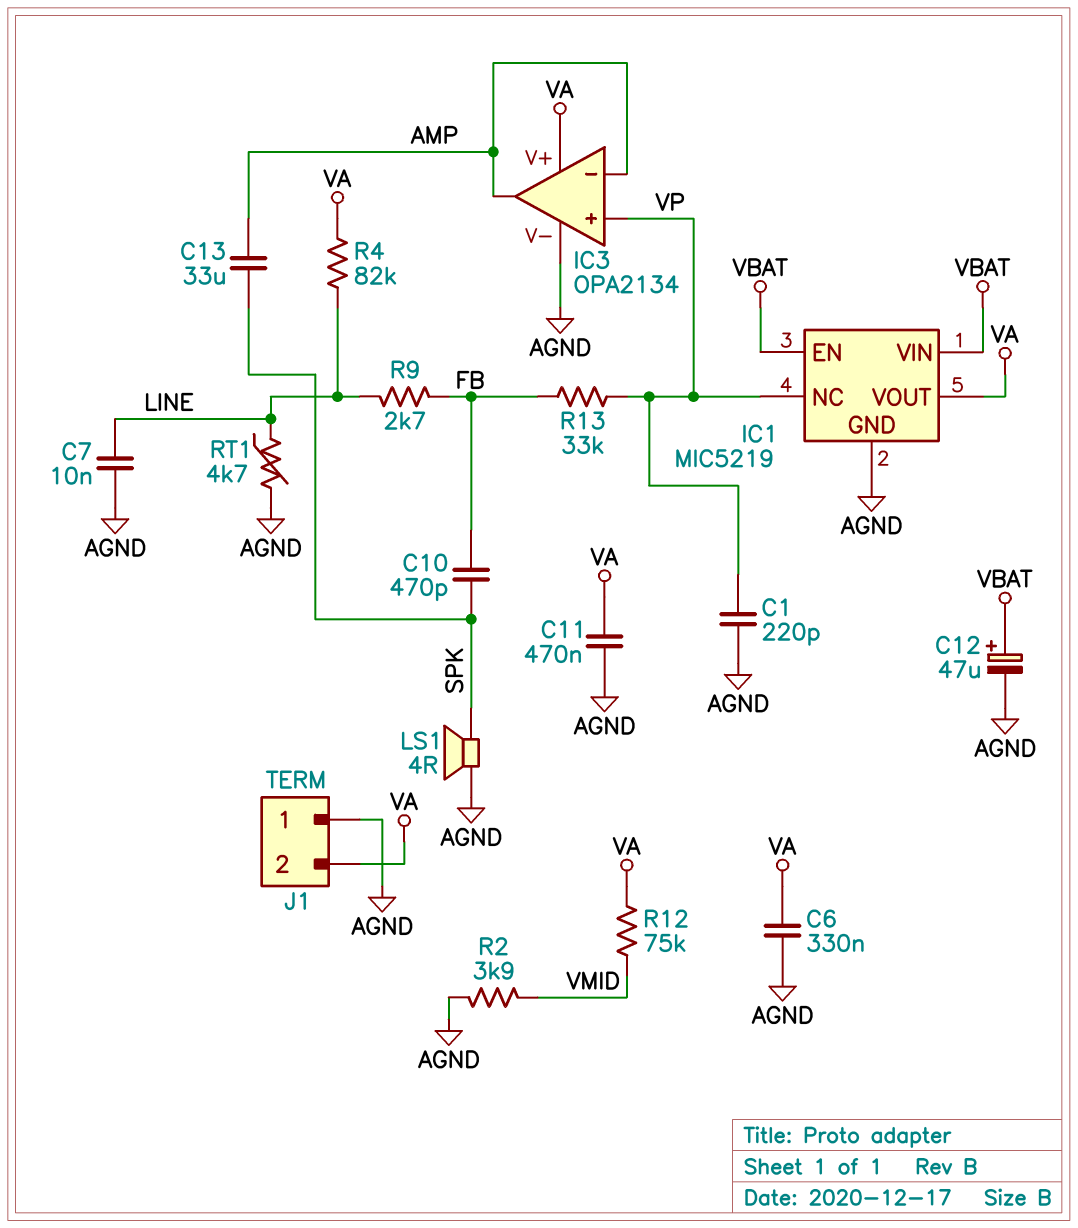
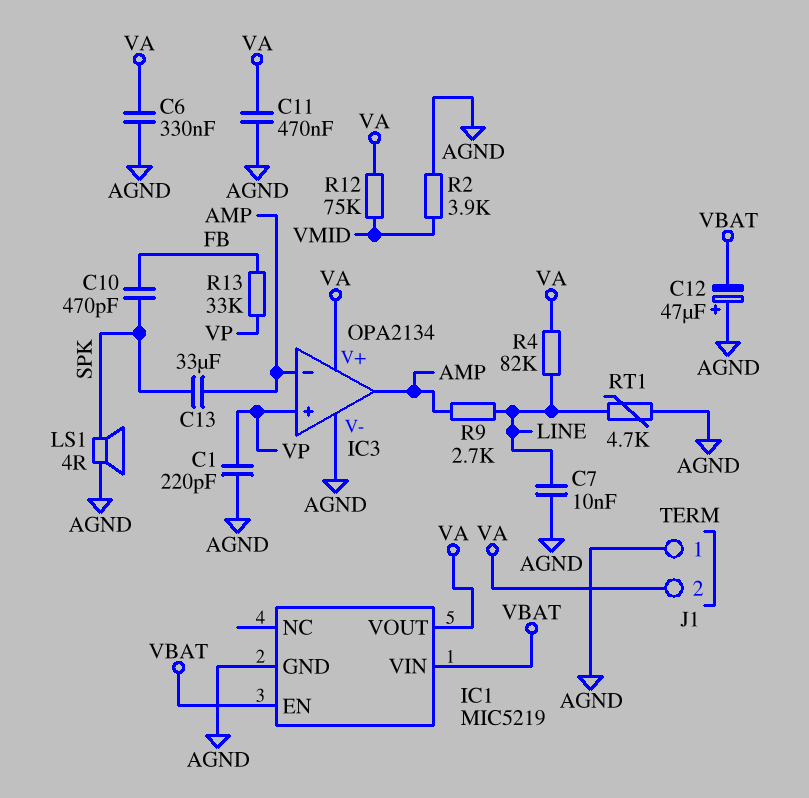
C12: 47uF (plus VBAT, minus AGND) -> 47uF (plus AGND, minus VBAT)
IC1 pin NC: VP -> none
R9: 2.7k (FB, LINE) -> 2.7k (AMP, LINE)

